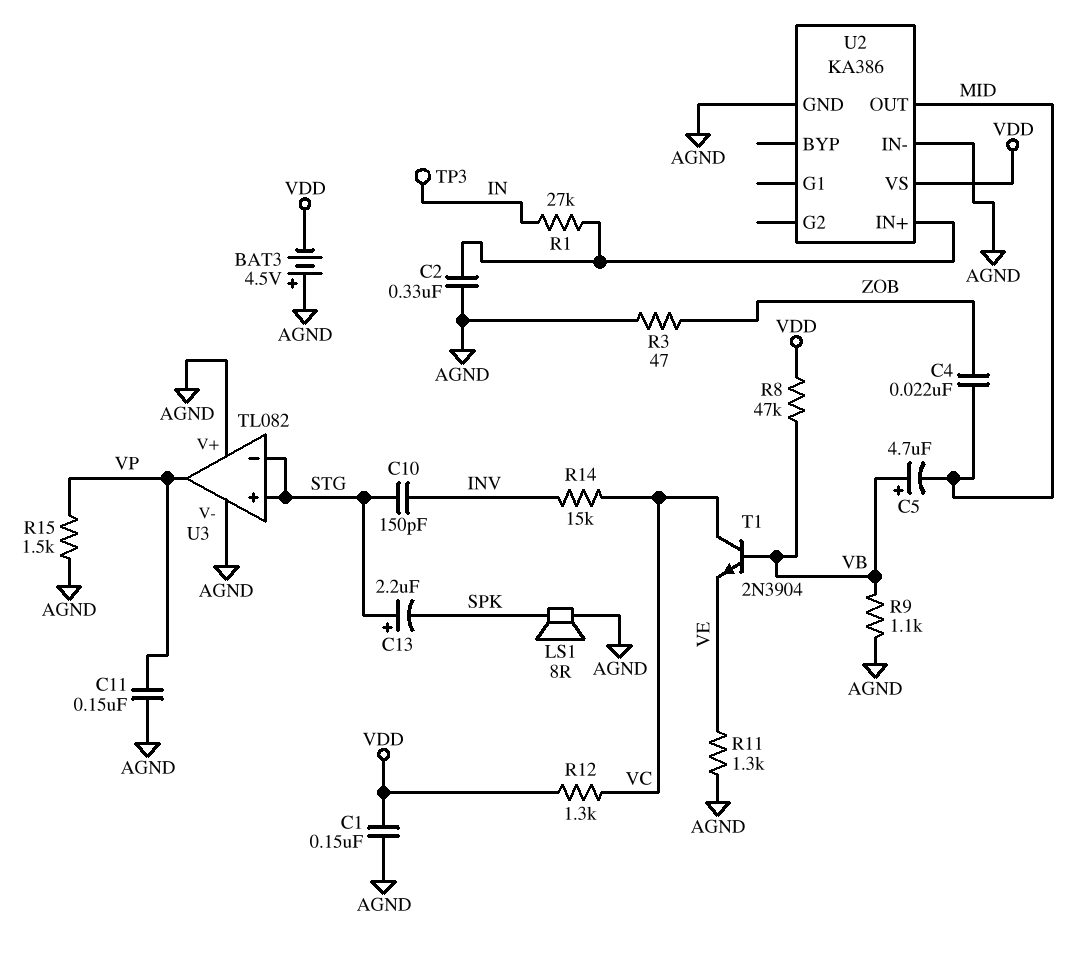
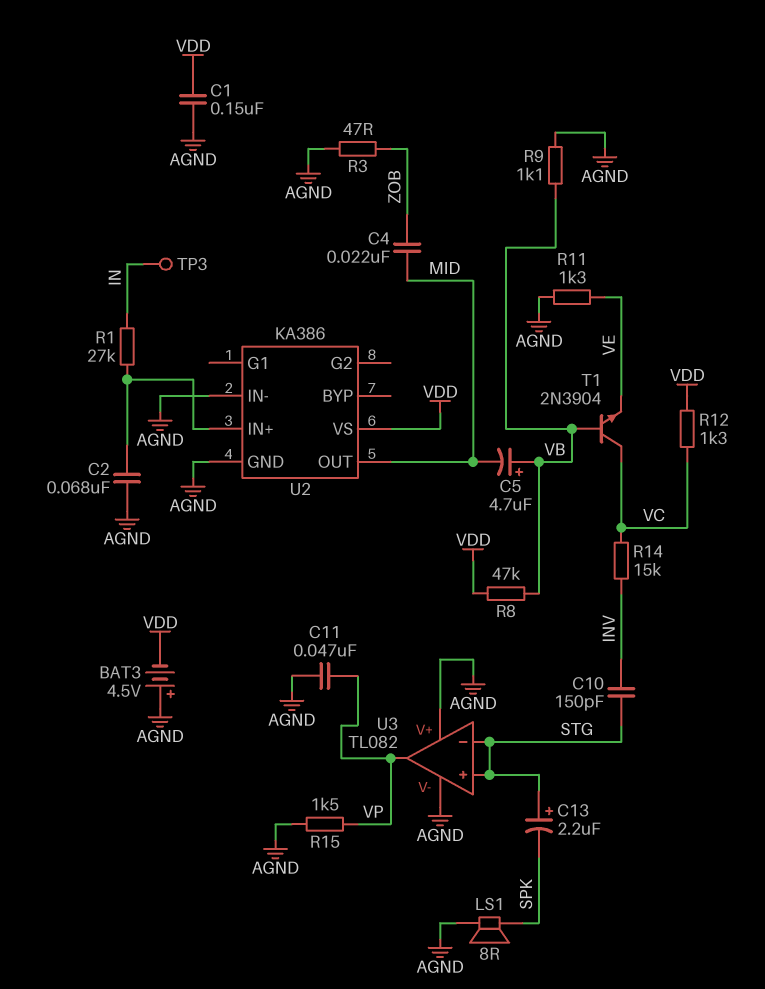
C2: 330nF (AGND, U2/IN+) -> 68nF (AGND, U2/IN+)
C11: 150nF (AGND, VP) -> 47nF (AGND, VP)

